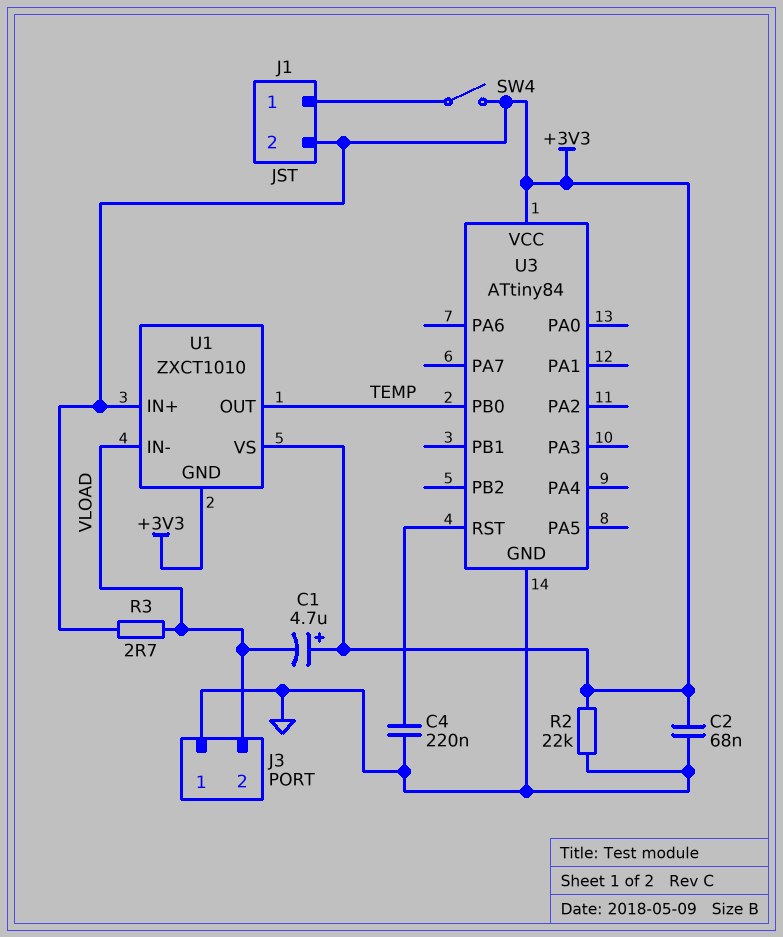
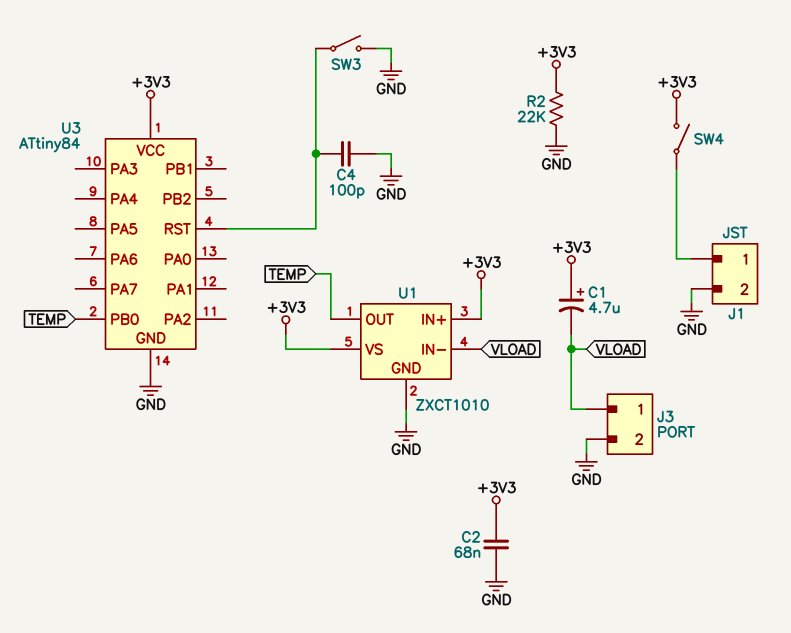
C4: 220nF (GND, U3/RST) -> 100pF (GND, U3/RST)
J1 pin 2: +3V3 -> GND
J3 pin 1: GND -> VLOAD
J3 pin 2: VLOAD -> GND
R3: 2.7 (+3V3, VLOAD) -> none
SW3: none -> switch (GND, U3/RST)
U1 pin GND: +3V3 -> GND

